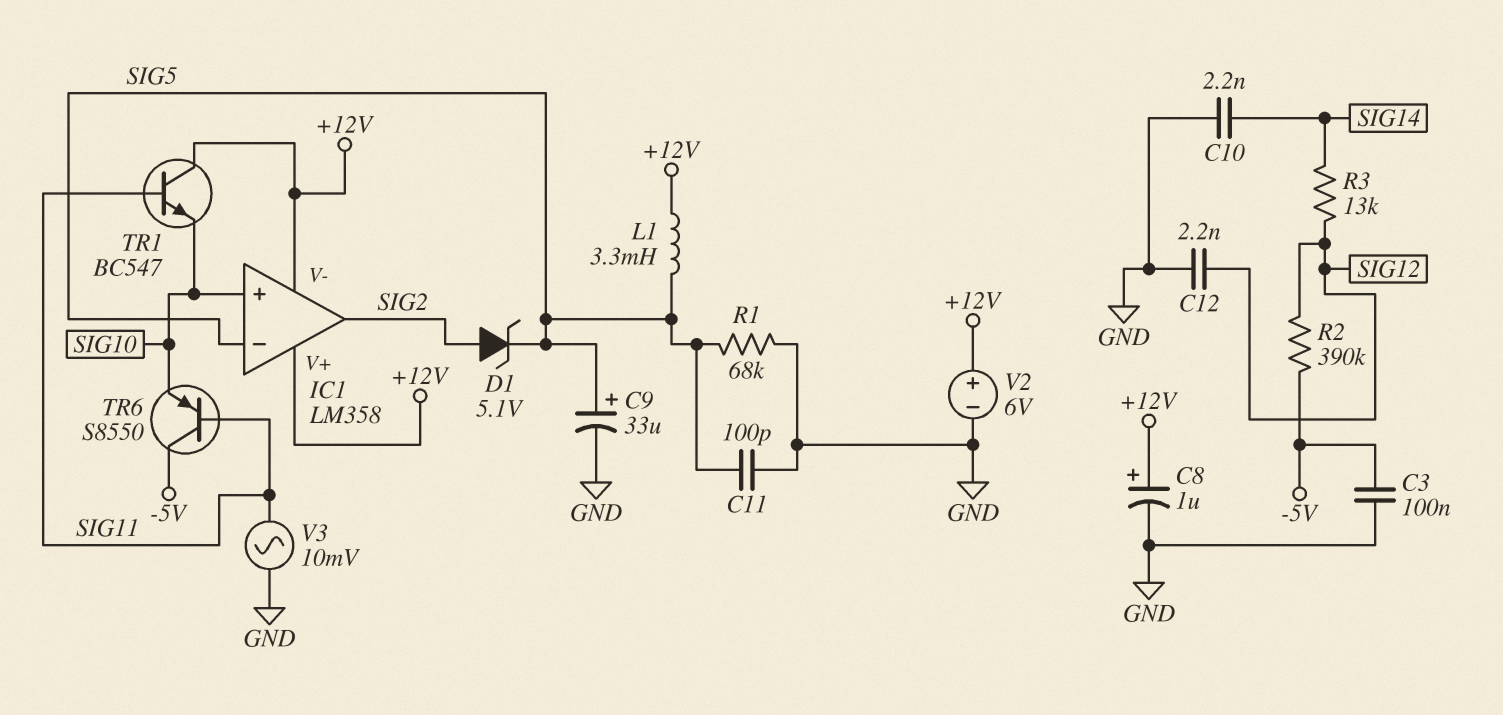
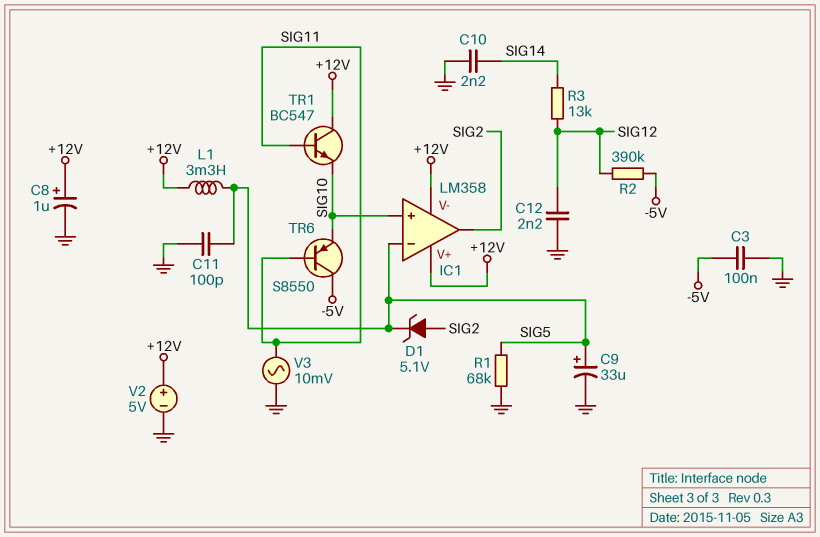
V2: 6V (plus +12V, minus GND) -> 5V (plus +12V, minus GND)

